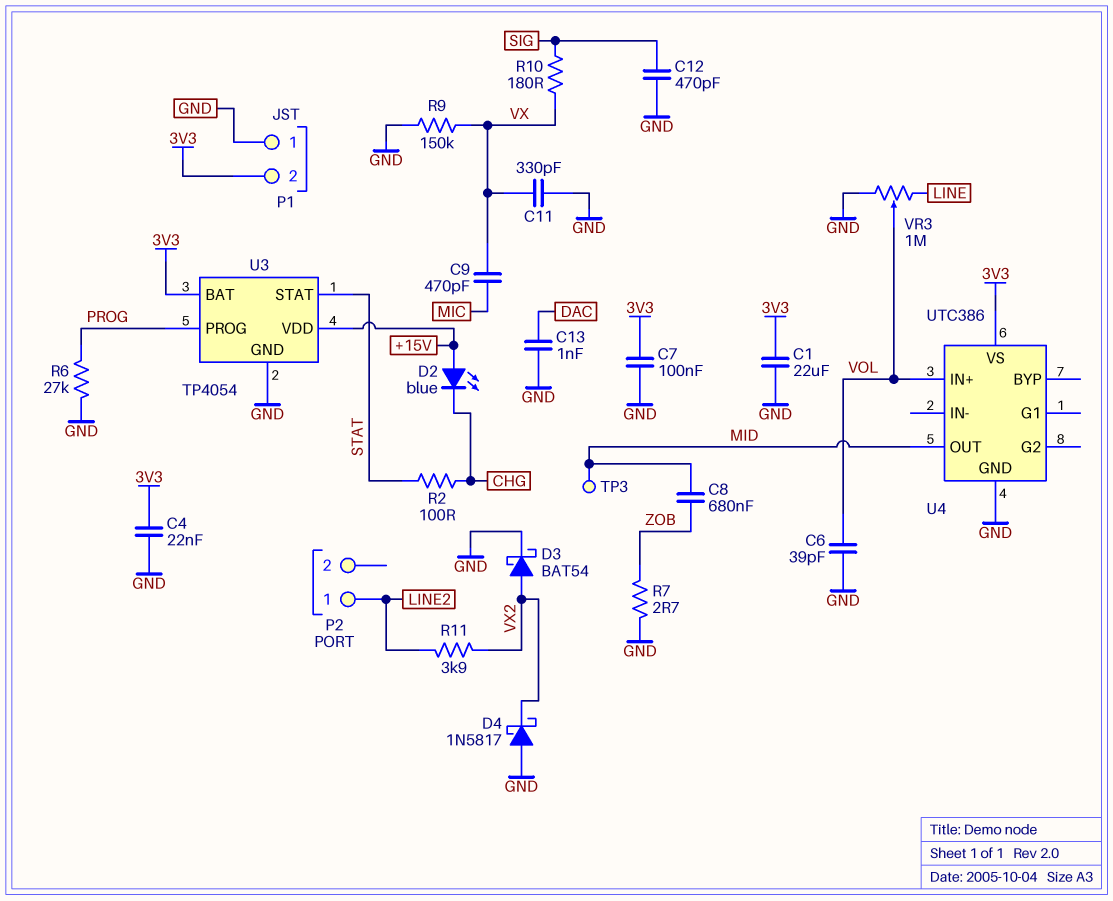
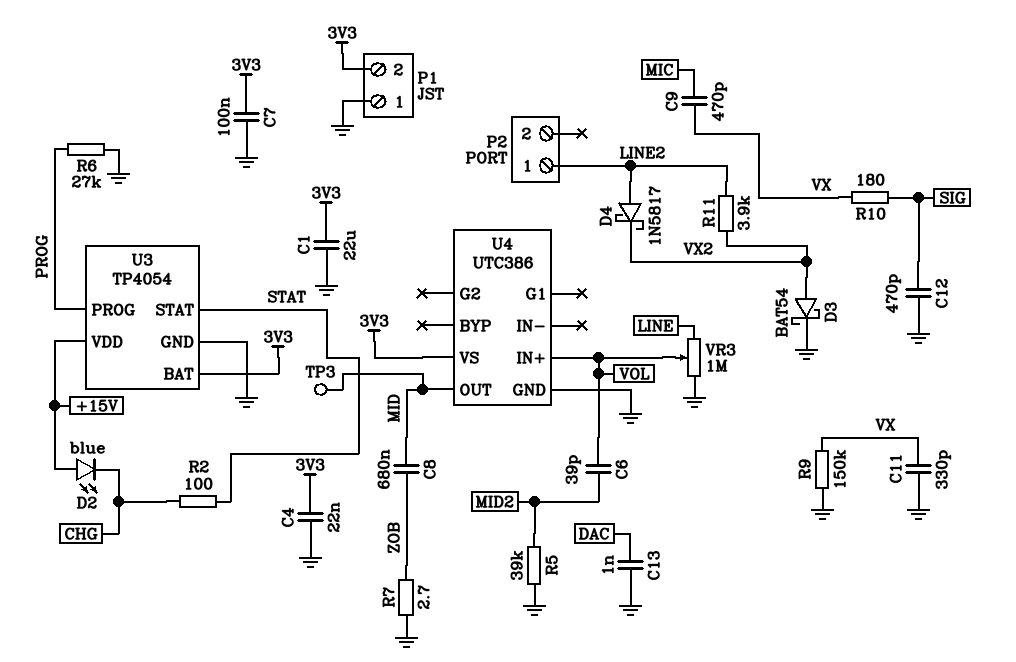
C6: 39pF (GND, VOL) -> 39pF (MID2, VOL)
D4: schottky 1N5817 (A GND, K VX2) -> schottky 1N5817 (A LINE2, K VX2)
R5: none -> 39k (GND, MID2)

